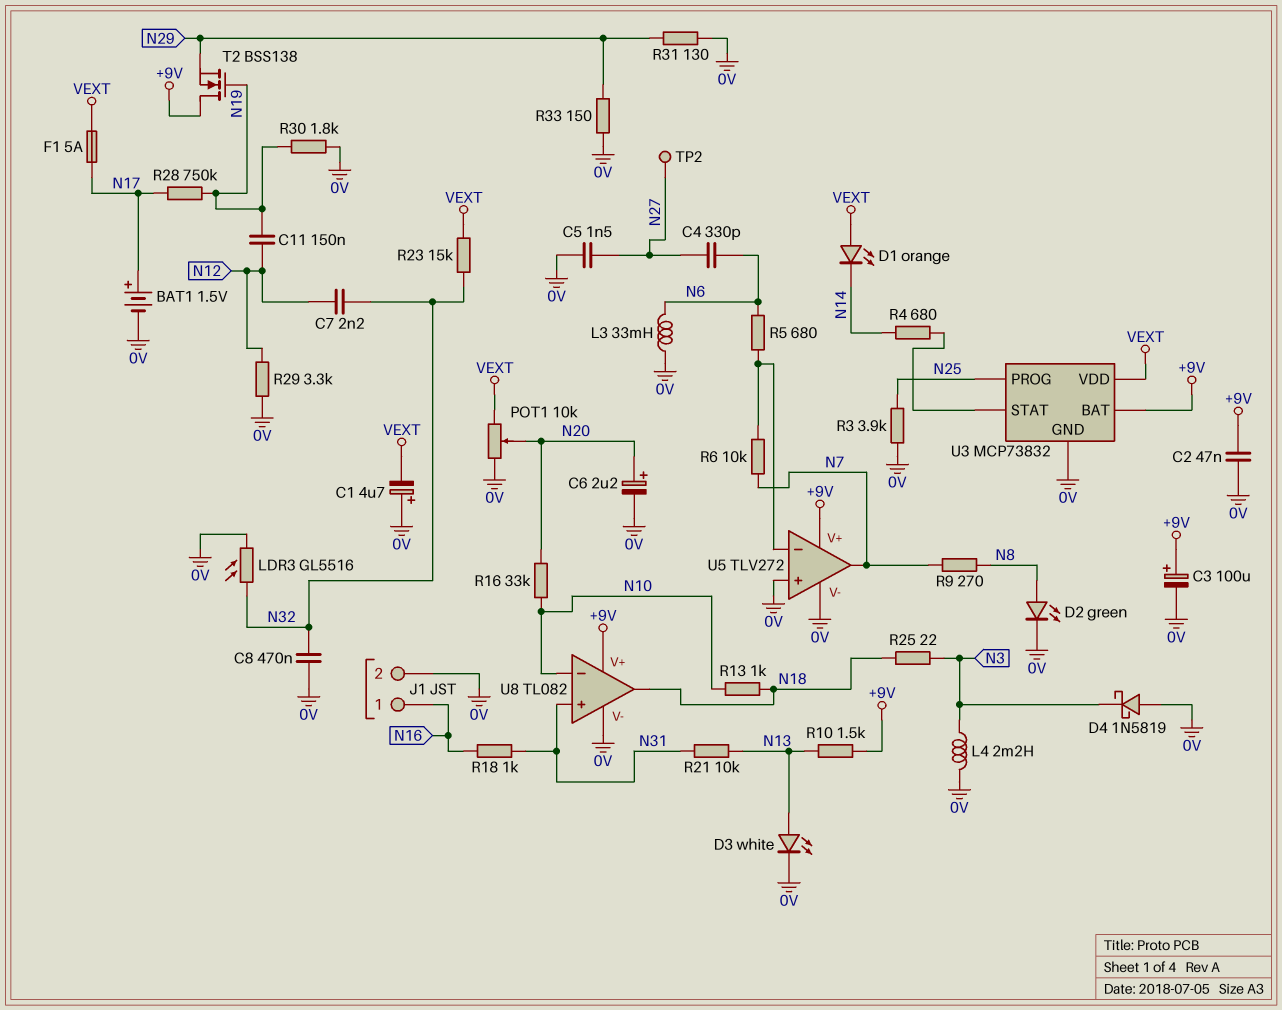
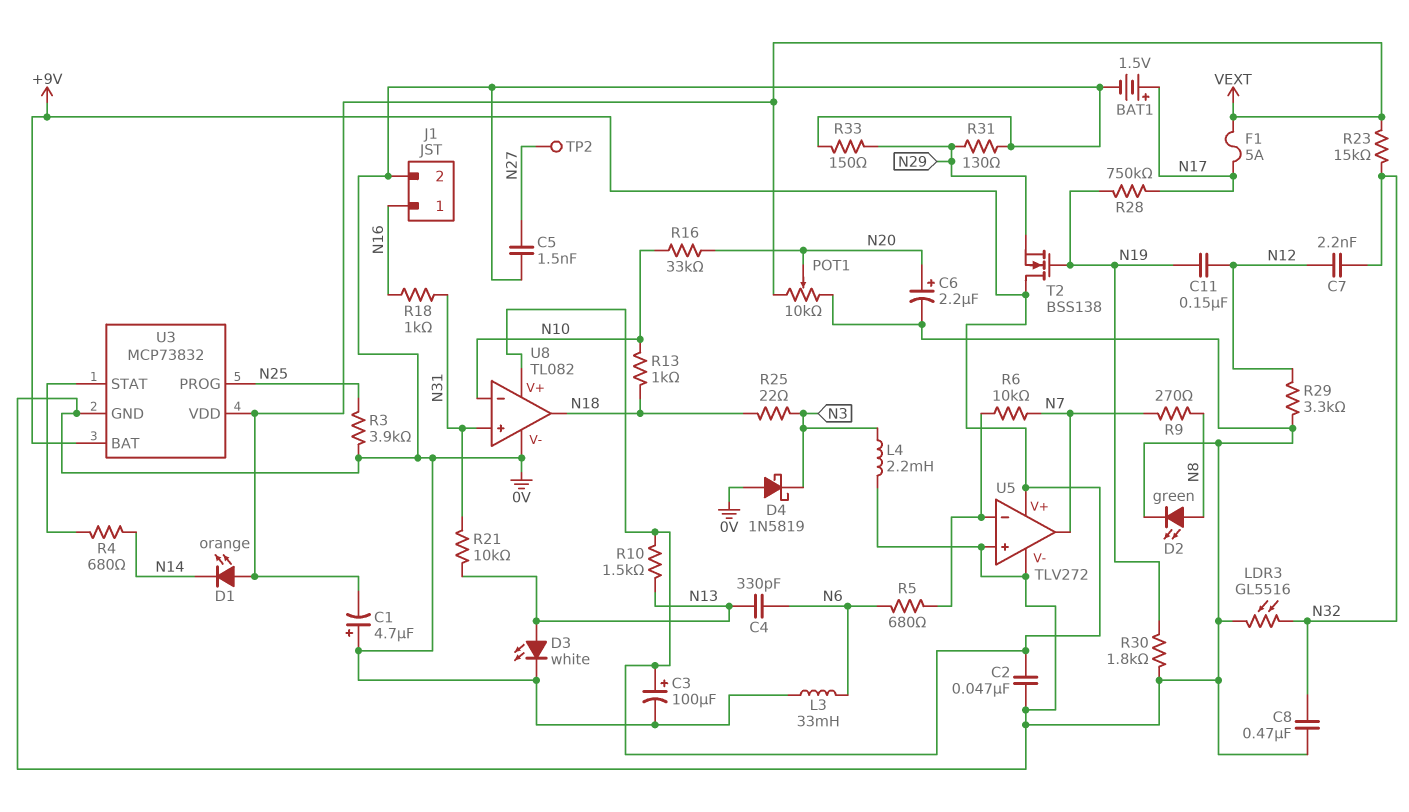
C4: 330pF (N6, N27) -> 330pF (N6, N13)

